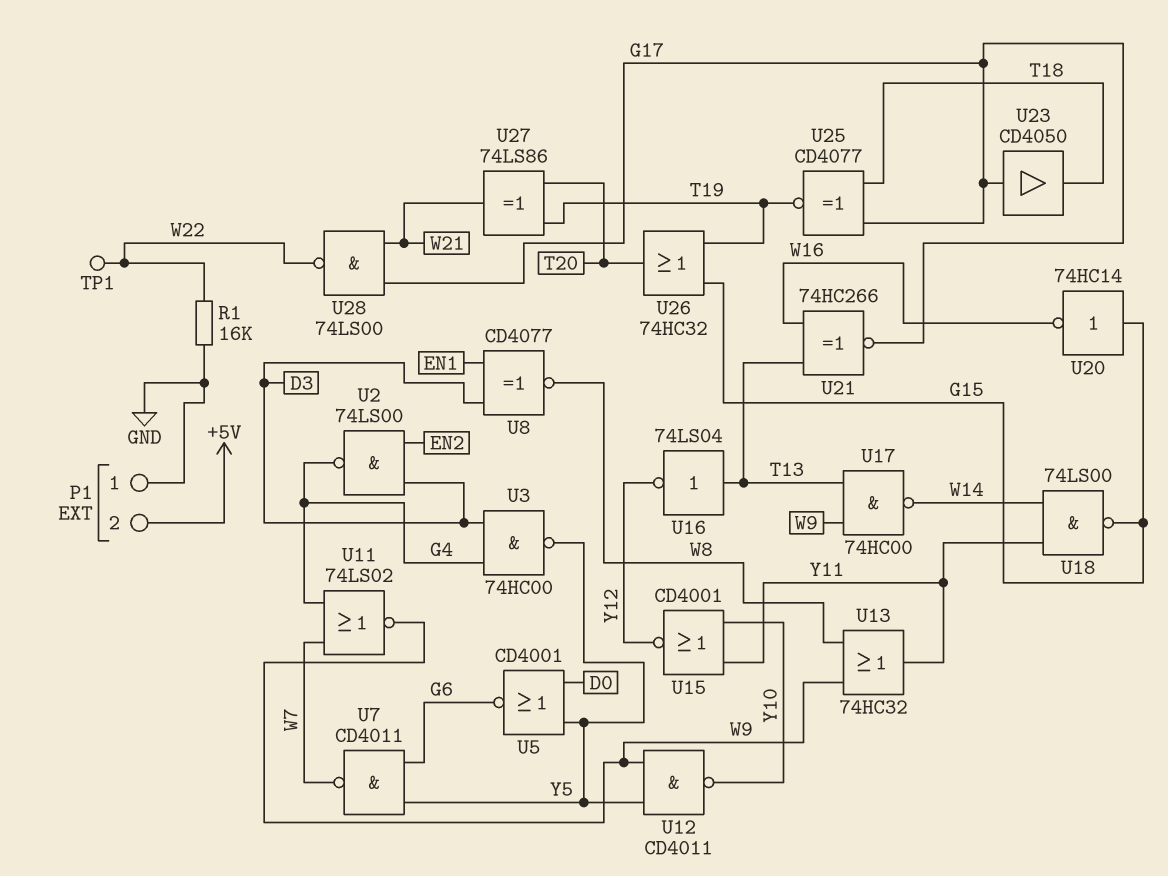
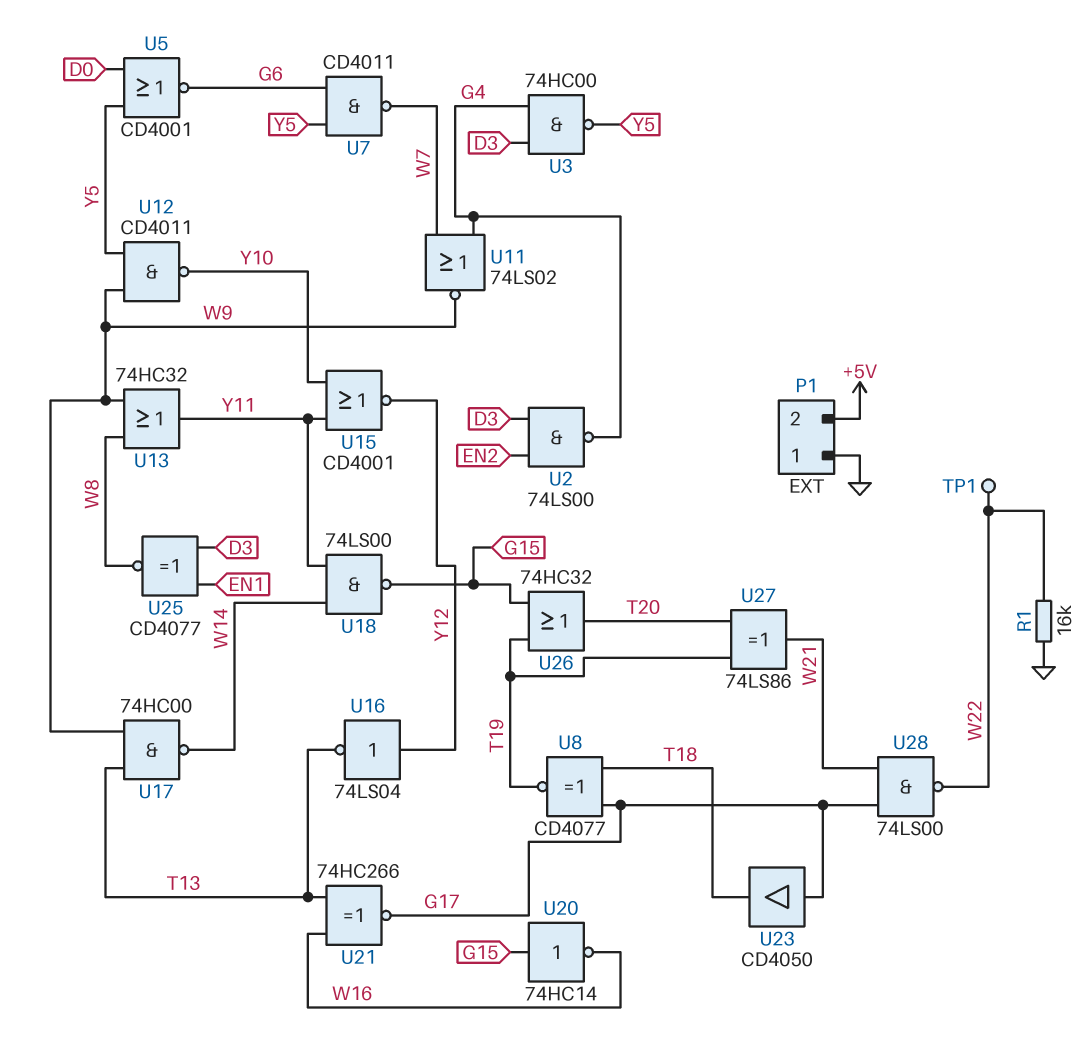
U8: XNOR CD4077 (in D3, in EN1, out W8) -> XNOR CD4077 (in G17, in T18, out T19)
U16: NOT 74LS04 (in T13, out Y12) -> NOT 74LS04 (in Y12, out T13)
U25: XNOR CD4077 (in G17, in T18, out T19) -> XNOR CD4077 (in D3, in EN1, out W8)

